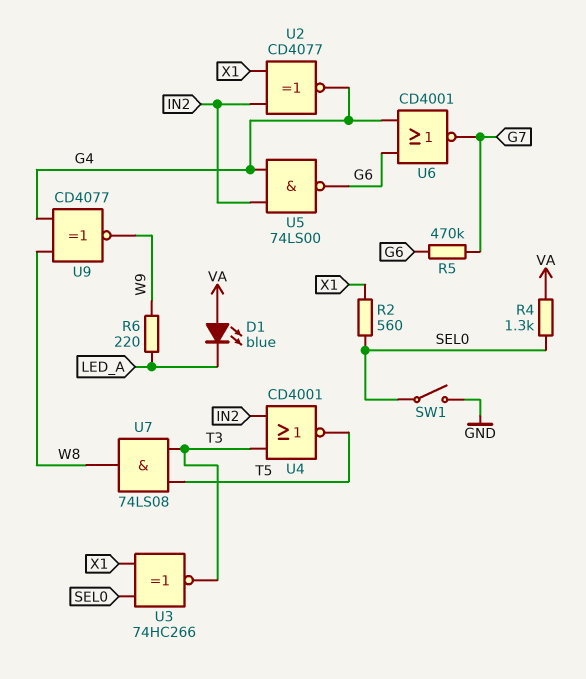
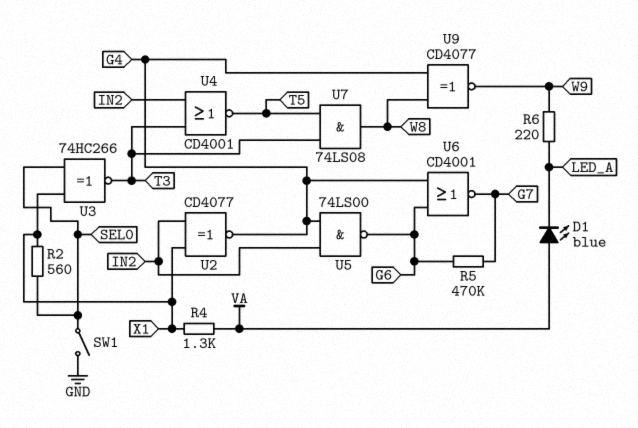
R4: 1.3k (SEL0, VA) -> 1.3k (VA, X1)

